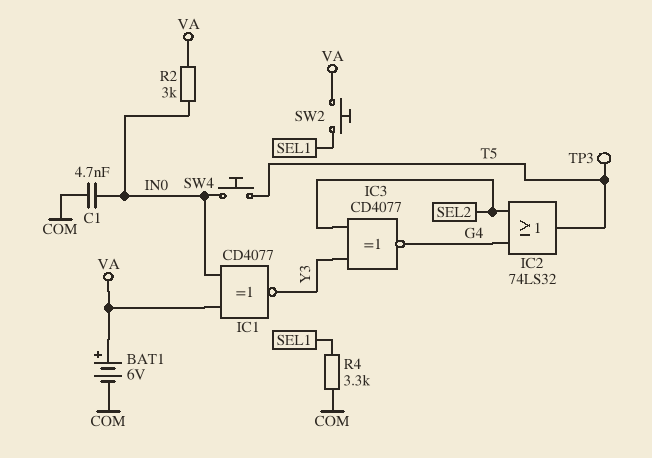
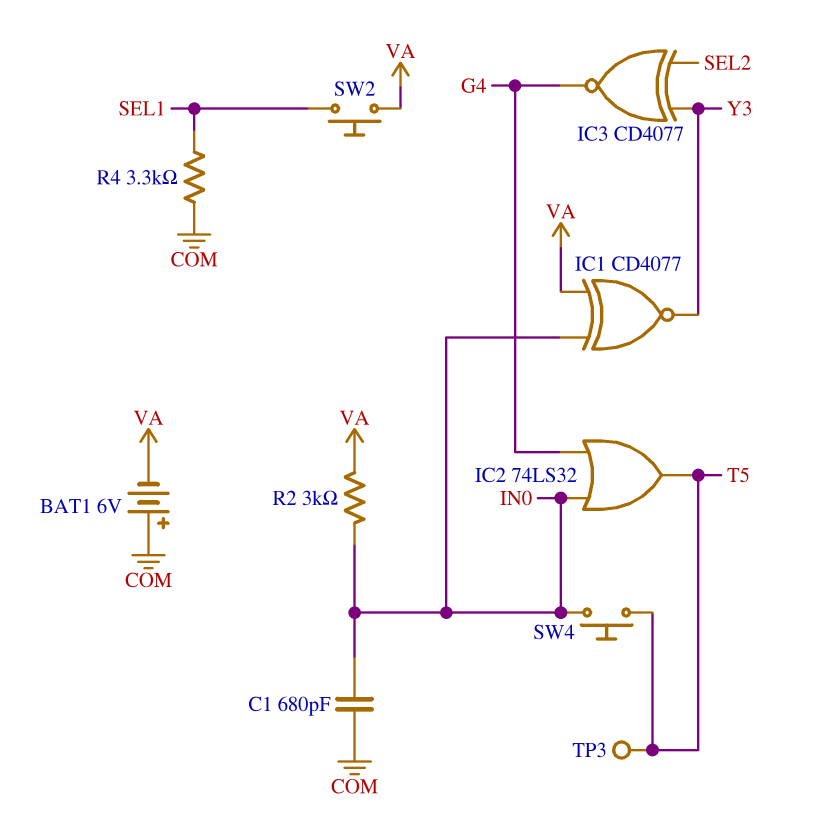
BAT1: 6V (plus VA, minus COM) -> 6V (plus COM, minus VA)
C1: 4.7nF (COM, IN0) -> 680pF (COM, IN0)
IC2: OR 74LS32 (in G4, in SEL2, out T5) -> OR 74LS32 (in G4, in IN0, out T5)

